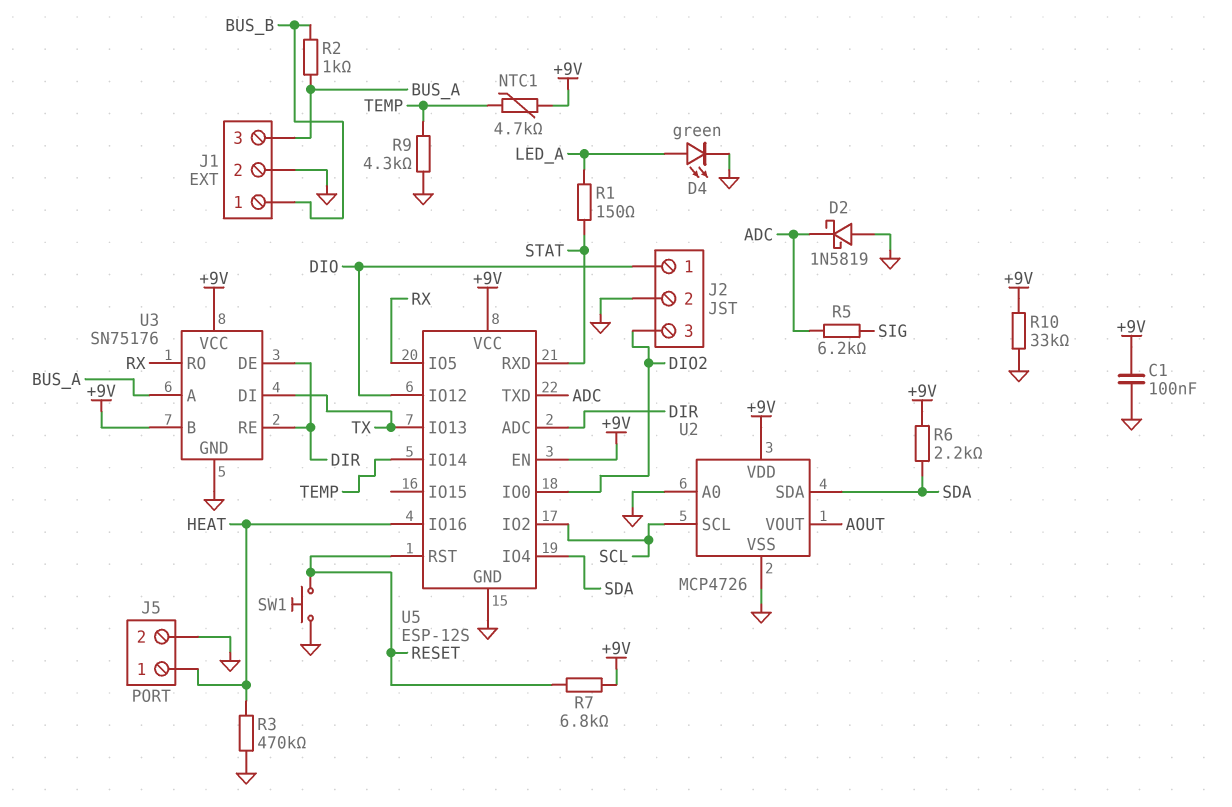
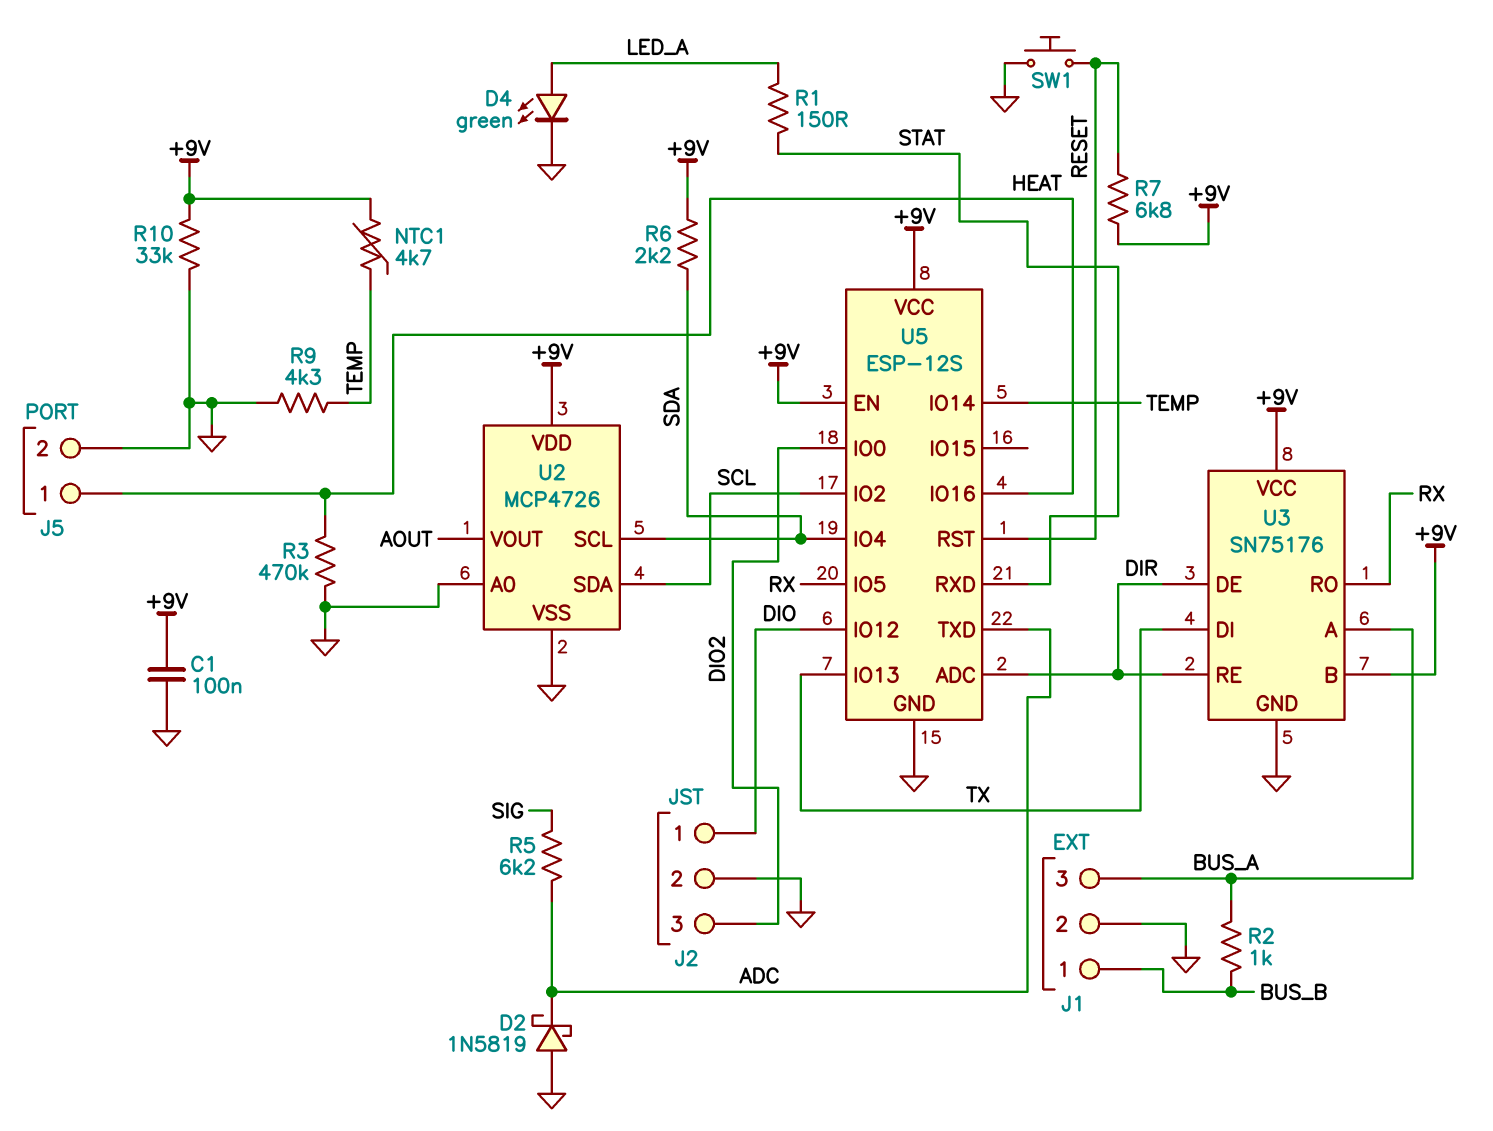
U2 pin SCL: SCL -> SDA
U2 pin SDA: SDA -> SCL

